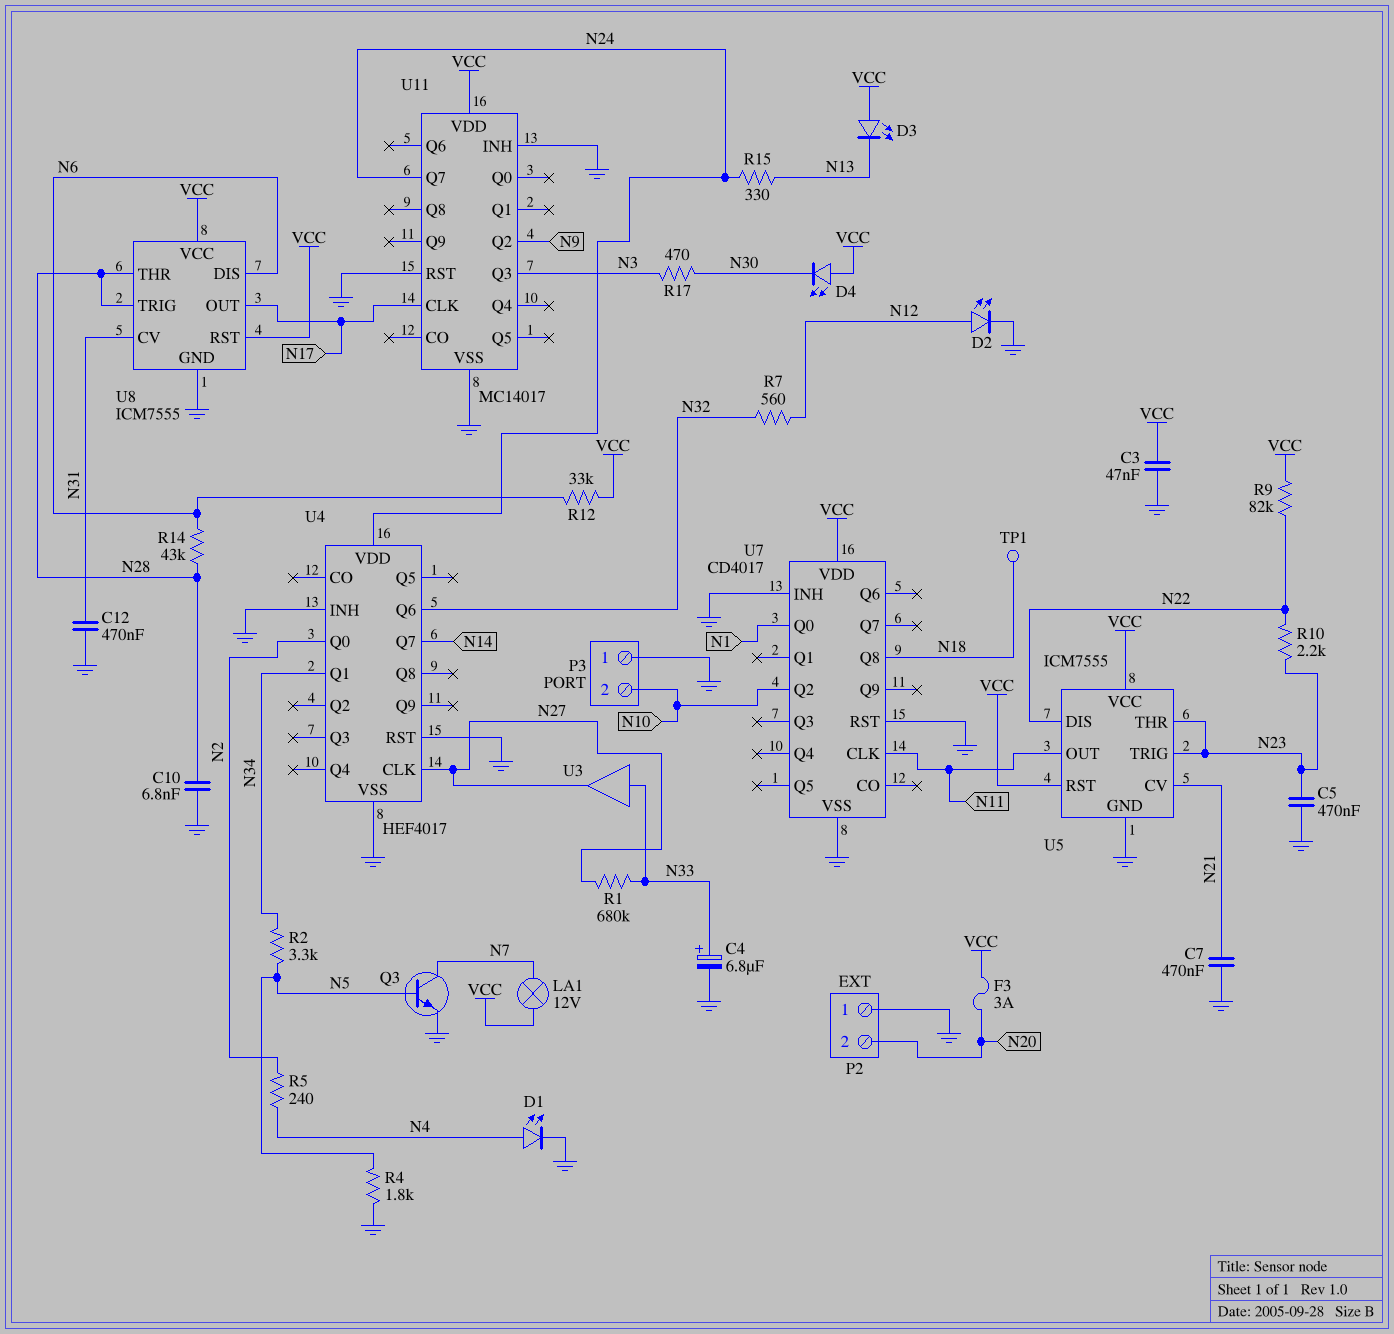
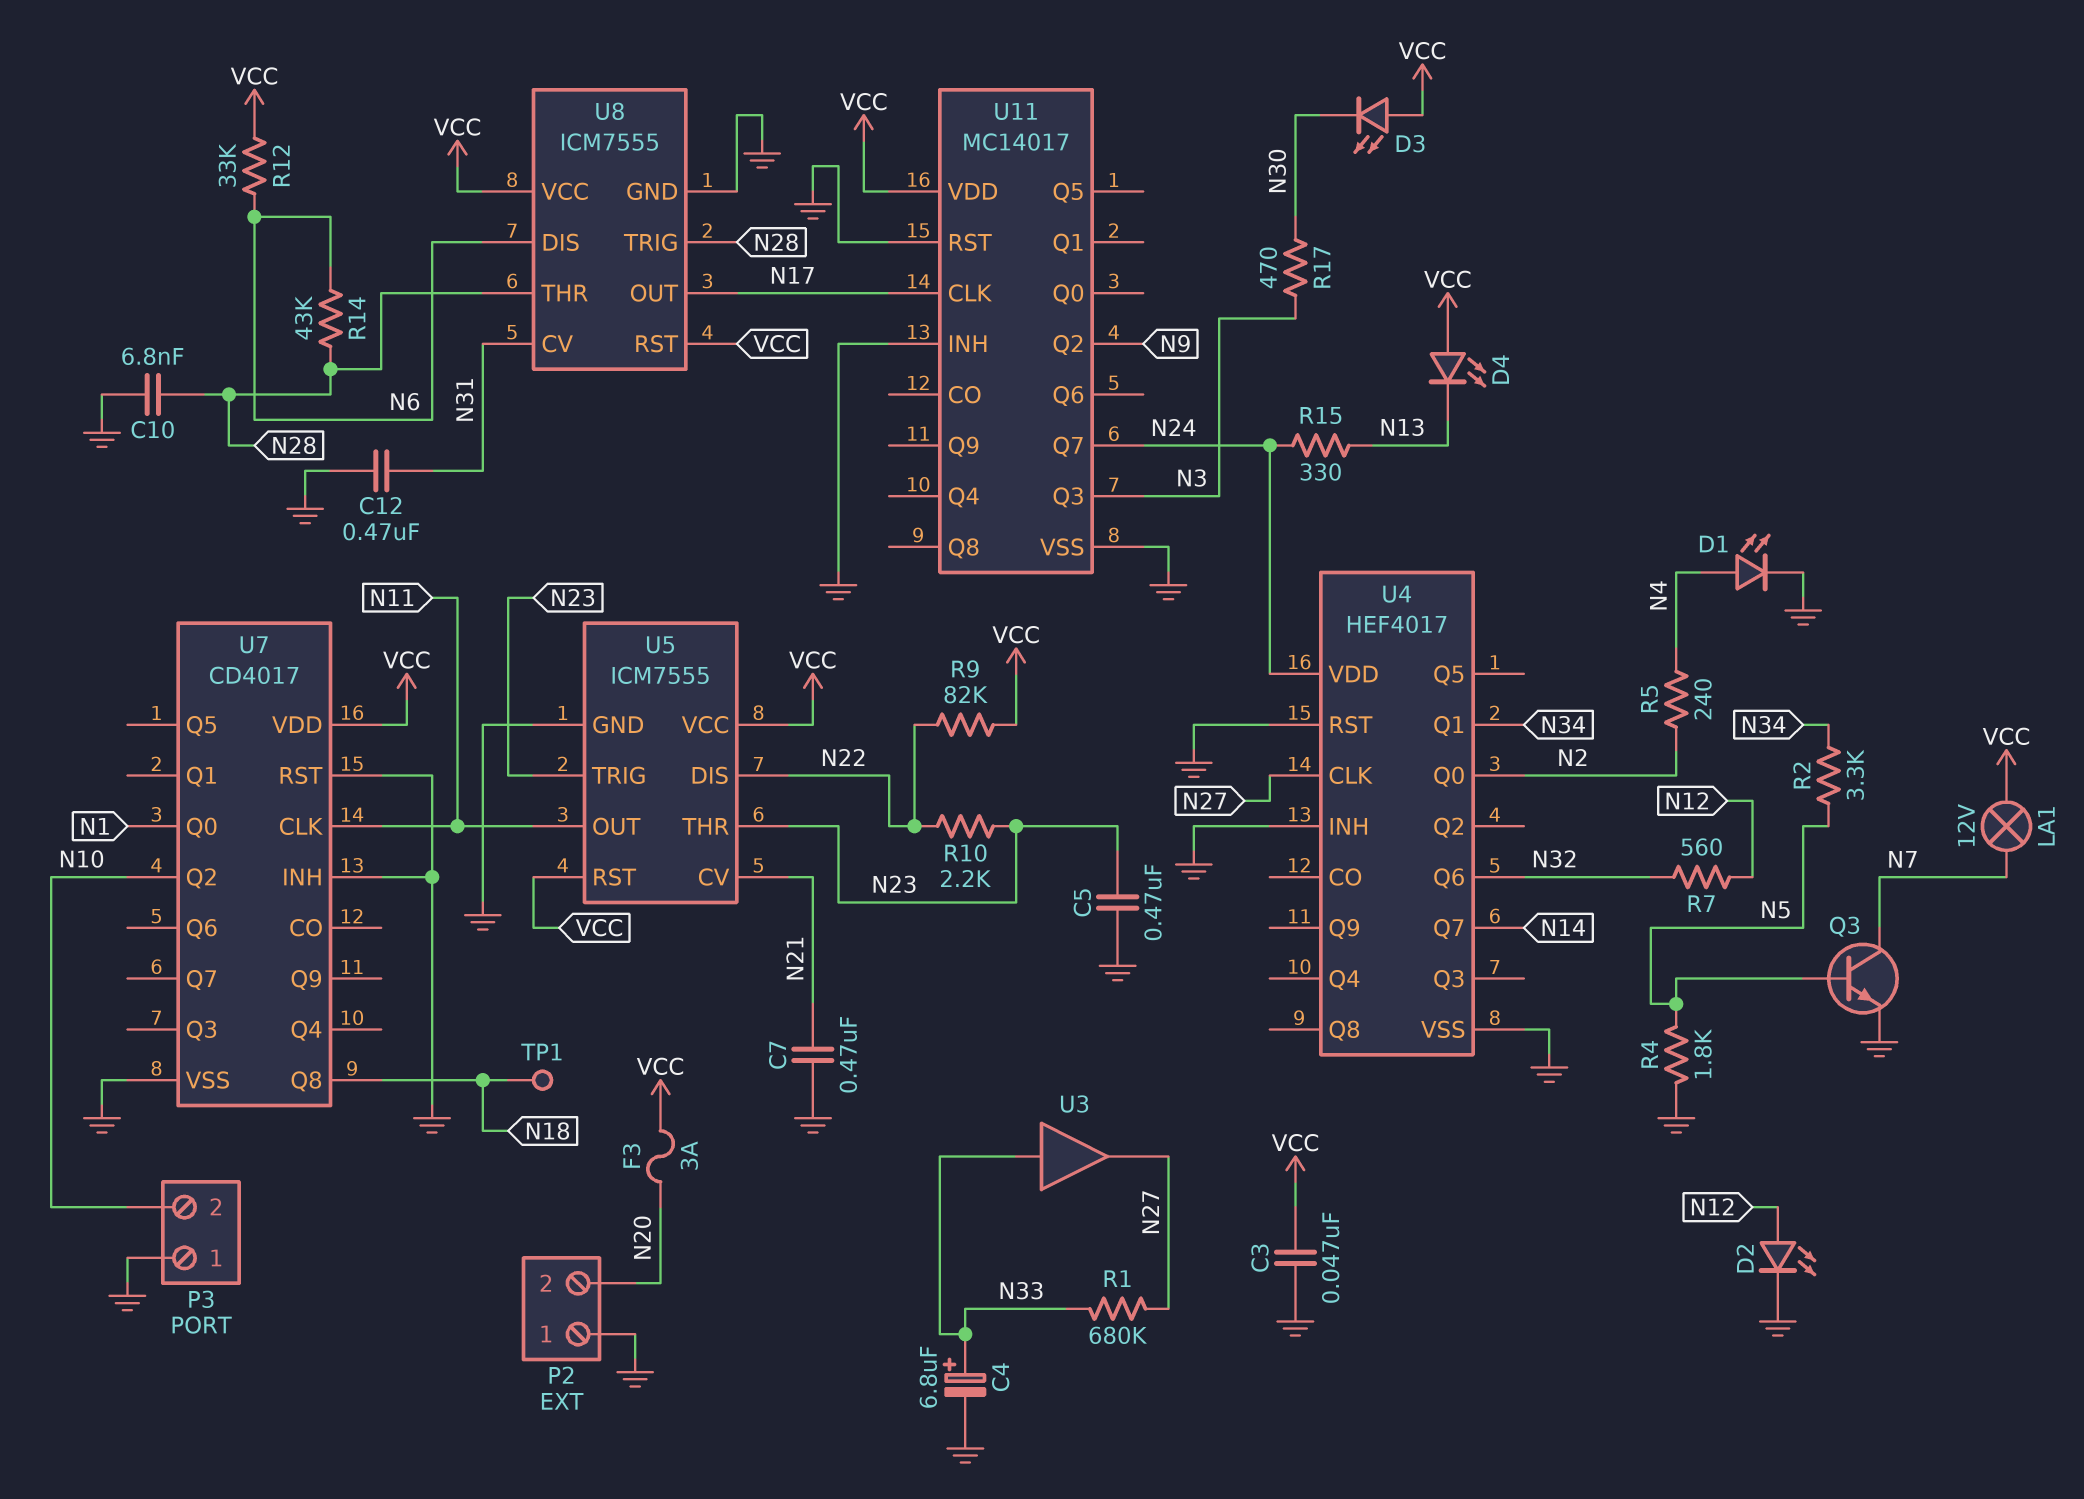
D3: LED (A VCC, K N13) -> LED (A VCC, K N30)
D4: LED (A VCC, K N30) -> LED (A VCC, K N13)

